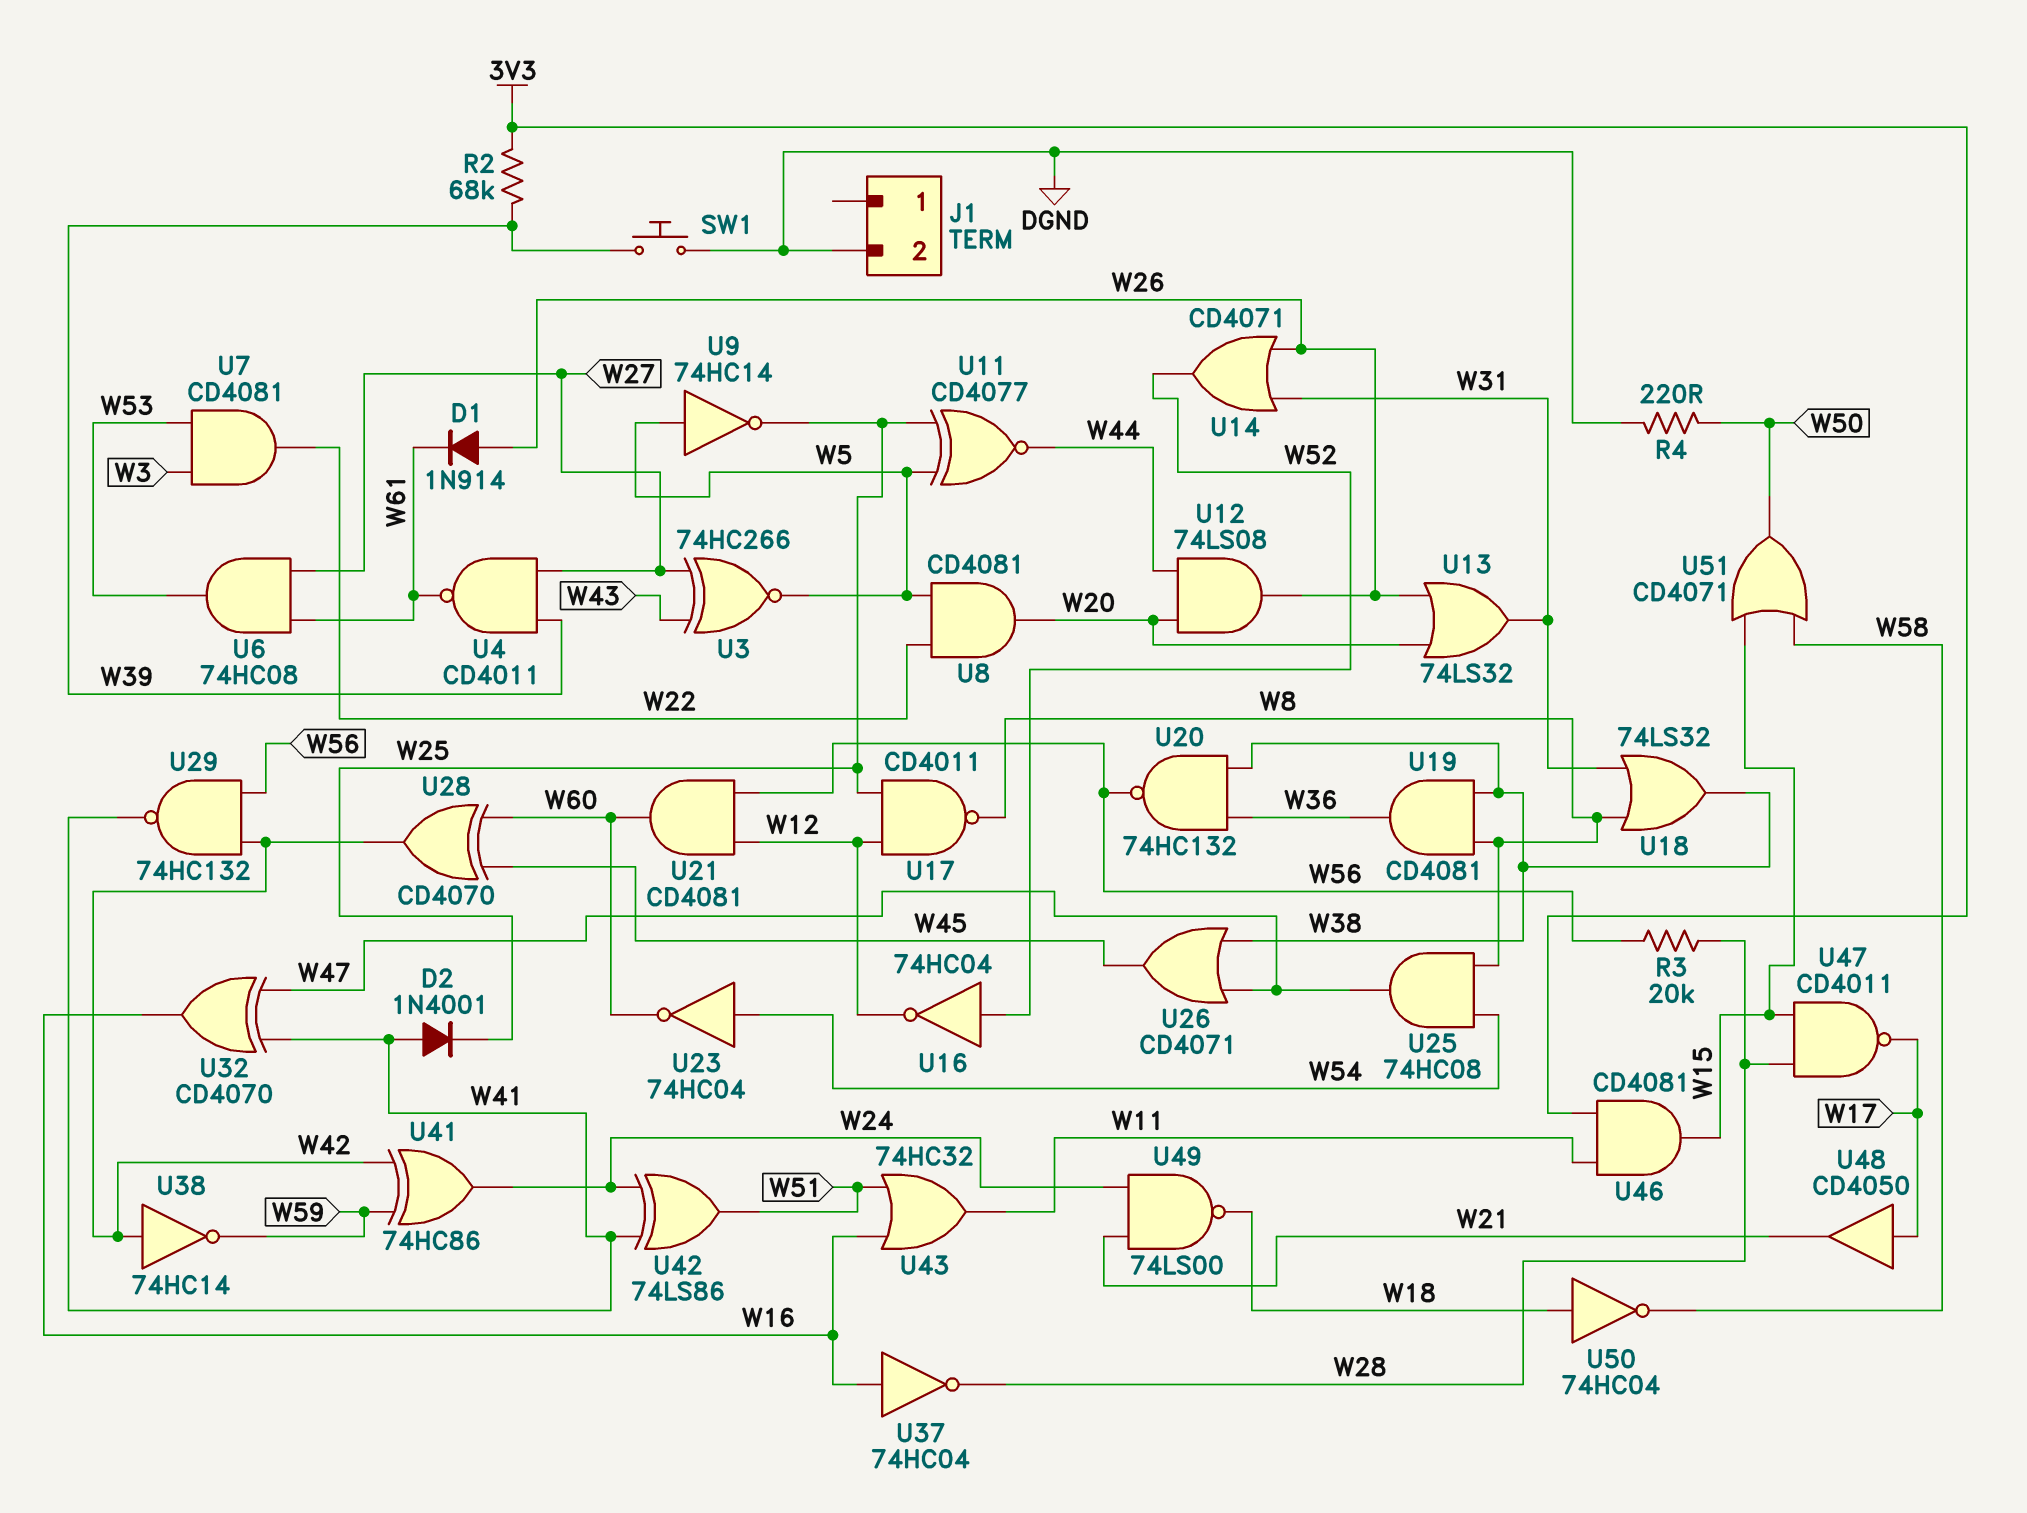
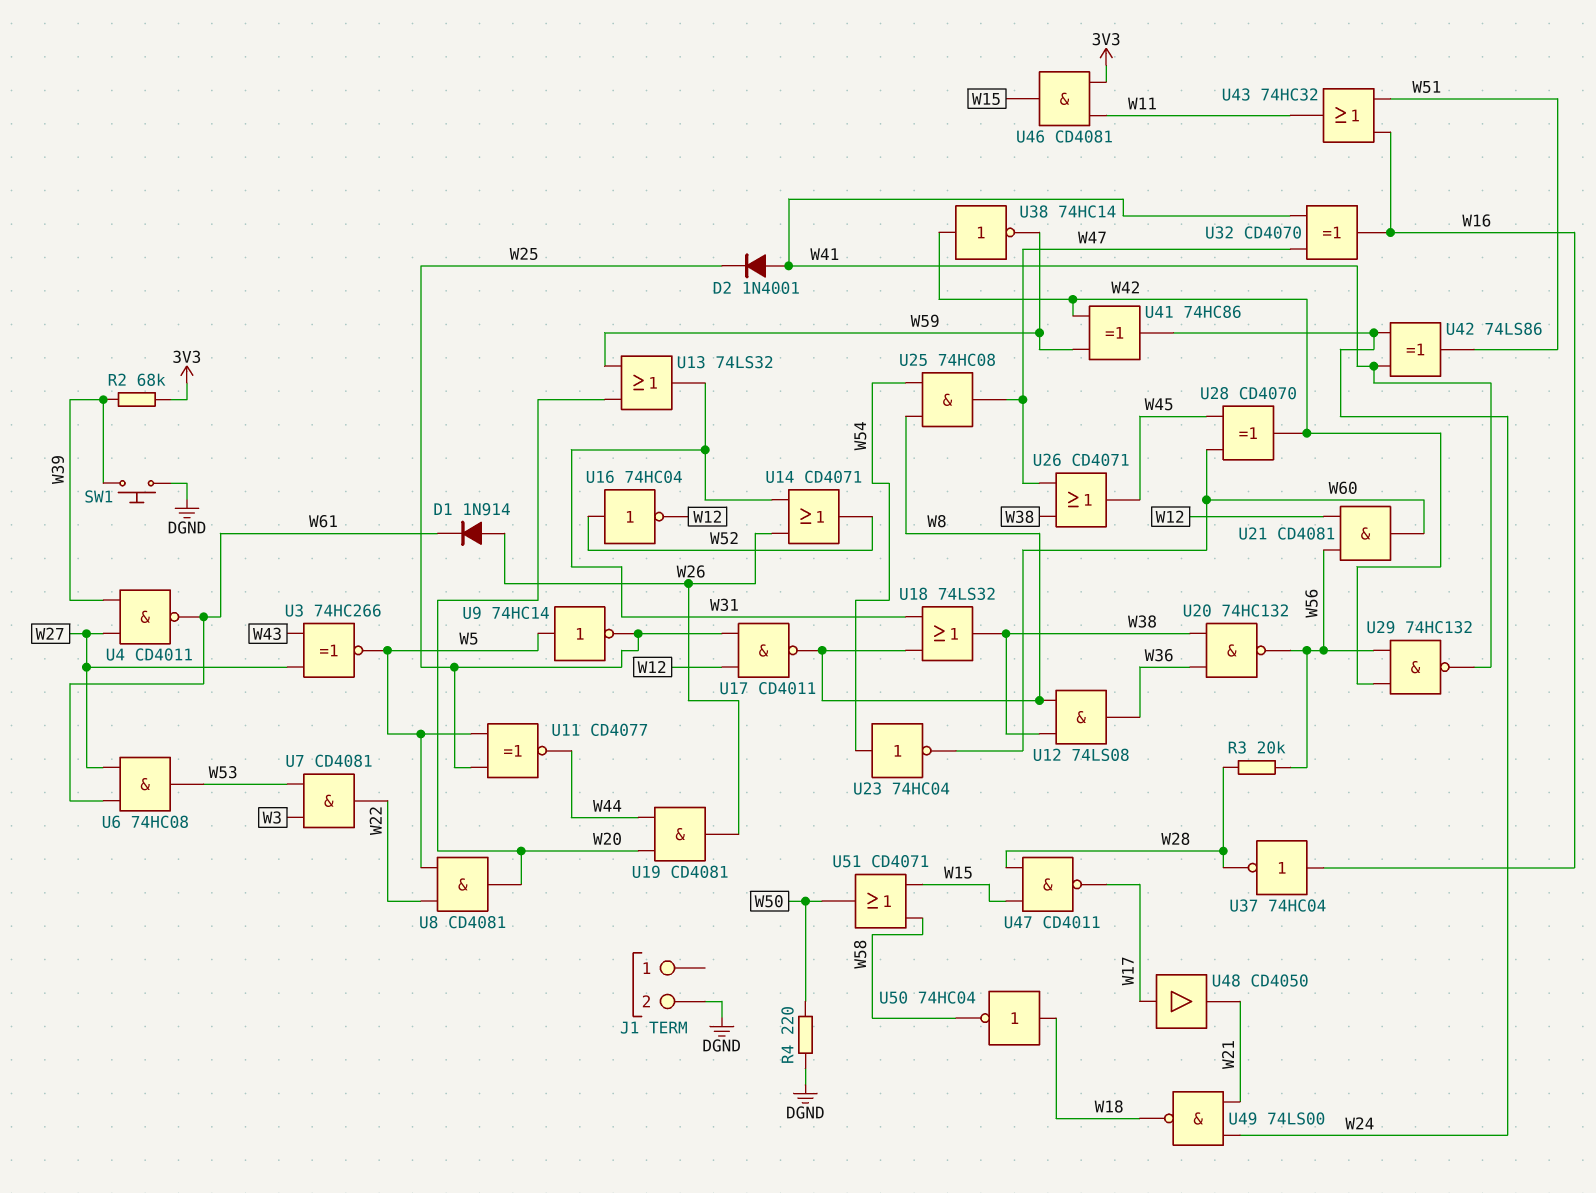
U12: AND 74LS08 (in W20, in W44, out W26) -> AND 74LS08 (in W8, in W38, out W36)
U13: OR 74LS32 (in W20, in W26, out W31) -> OR 74LS32 (in W20, in W59, out W31)
U19: AND CD4081 (in W8, in W38, out W36) -> AND CD4081 (in W20, in W44, out W26)

